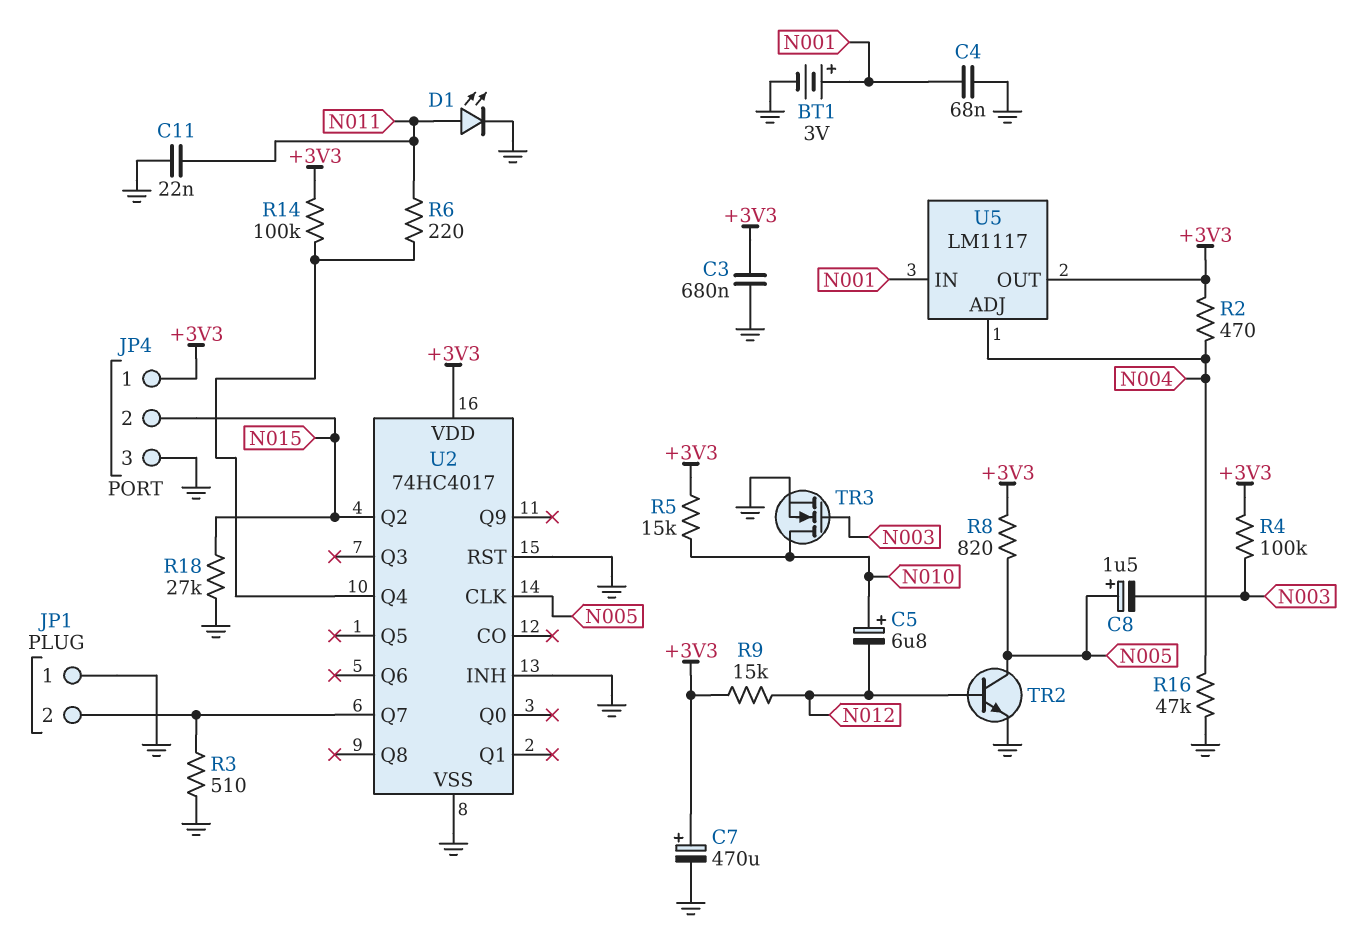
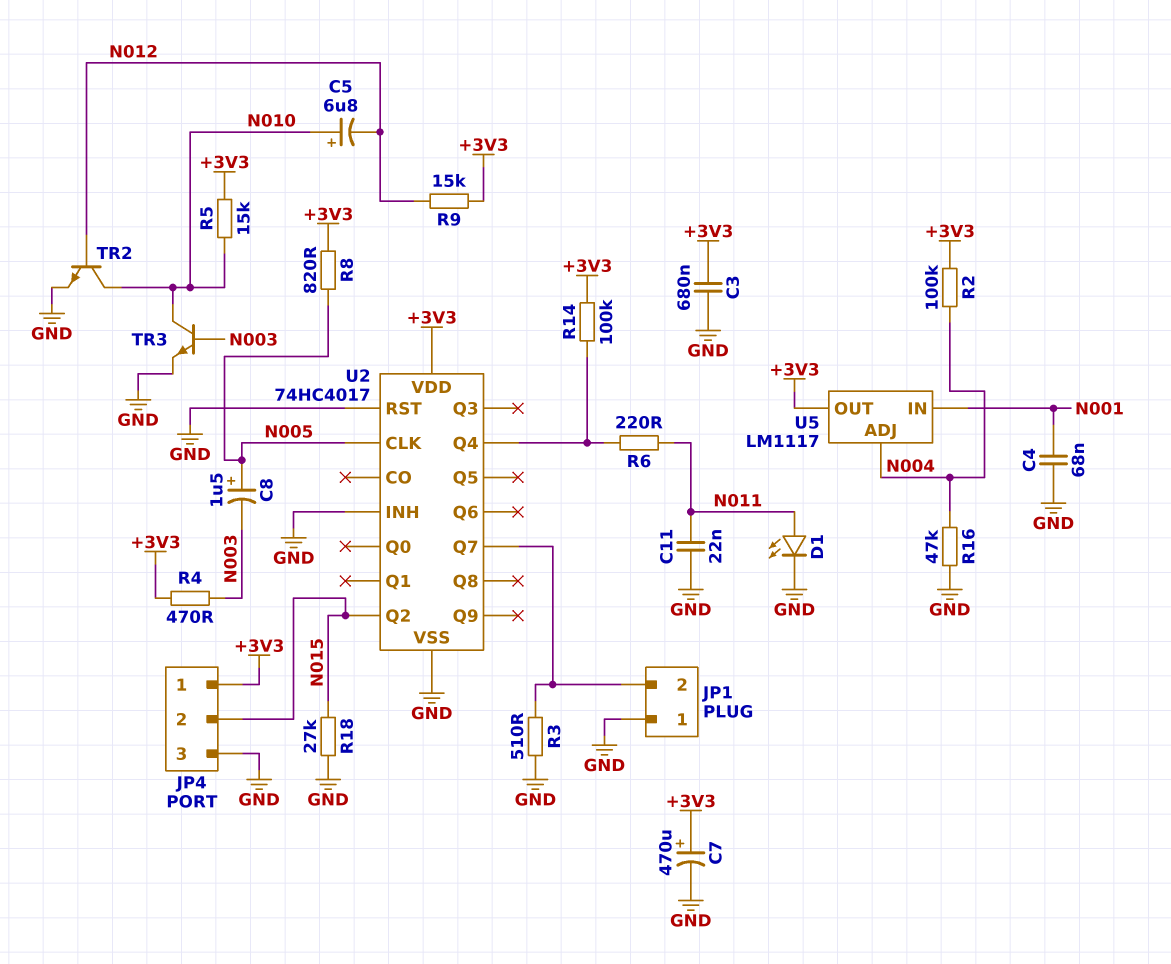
BT1: 3V (plus N001, minus GND) -> none
R2: 470 (+3V3, N004) -> 100k (+3V3, N004)
R4: 100k (+3V3, N003) -> 470 (+3V3, N003)
TR2: NPN (B N012, C N005, E GND) -> NPN (B N012, C N010, E GND)
TR3: NMOS (G N003, D N010, S GND) -> NPN (B N003, C N010, E GND)

